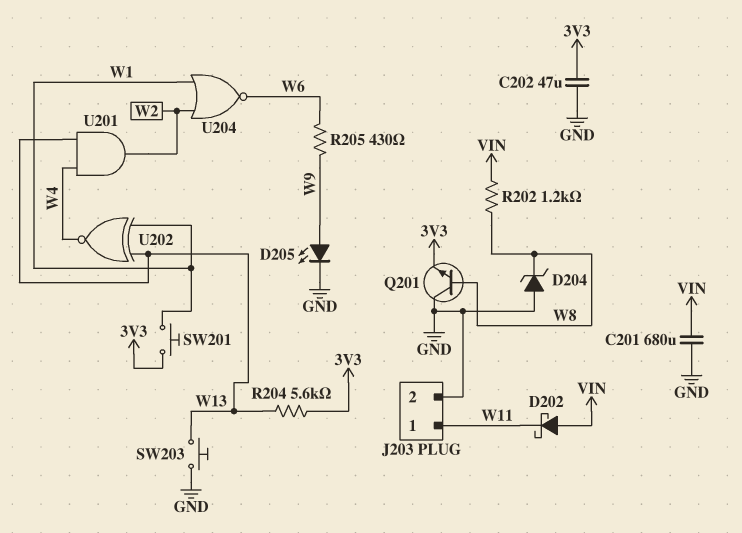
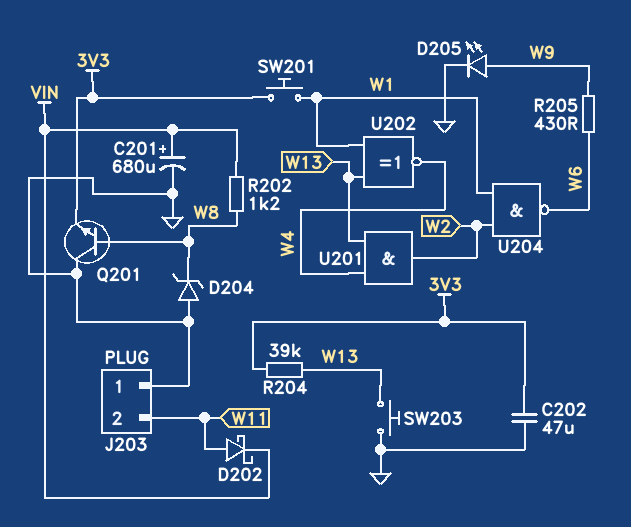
C201: 680uF (GND, VIN) -> 680uF (plus VIN, minus GND)
D202: schottky (A VIN, K W11) -> schottky (A W11, K VIN)
J203 pin 1: W11 -> GND
J203 pin 2: GND -> W11
R204: 5.6k (3V3, W13) -> 39k (3V3, W13)
U204: NOR (in W1, in W2, out W6) -> NAND (in W1, in W2, out W6)

